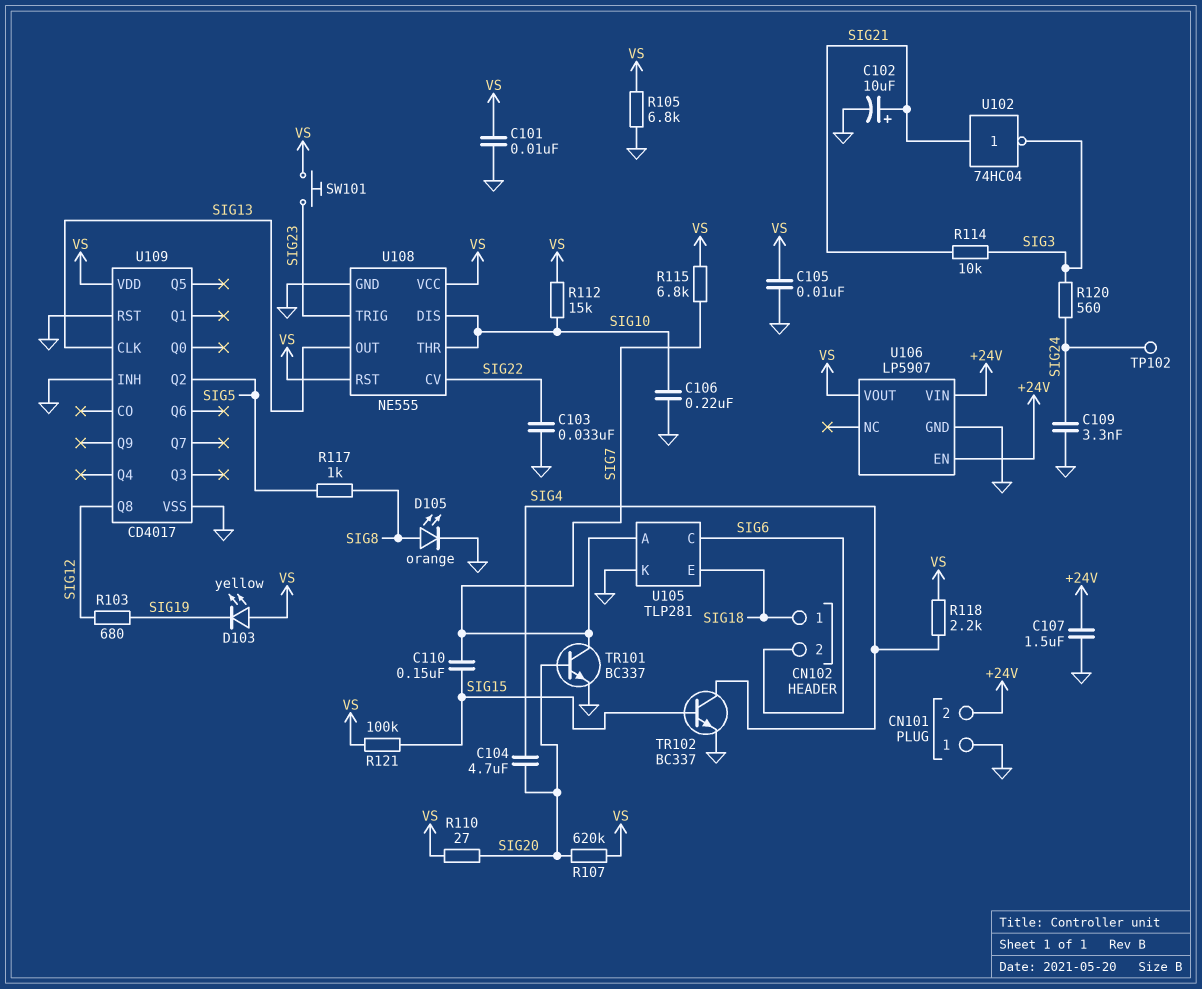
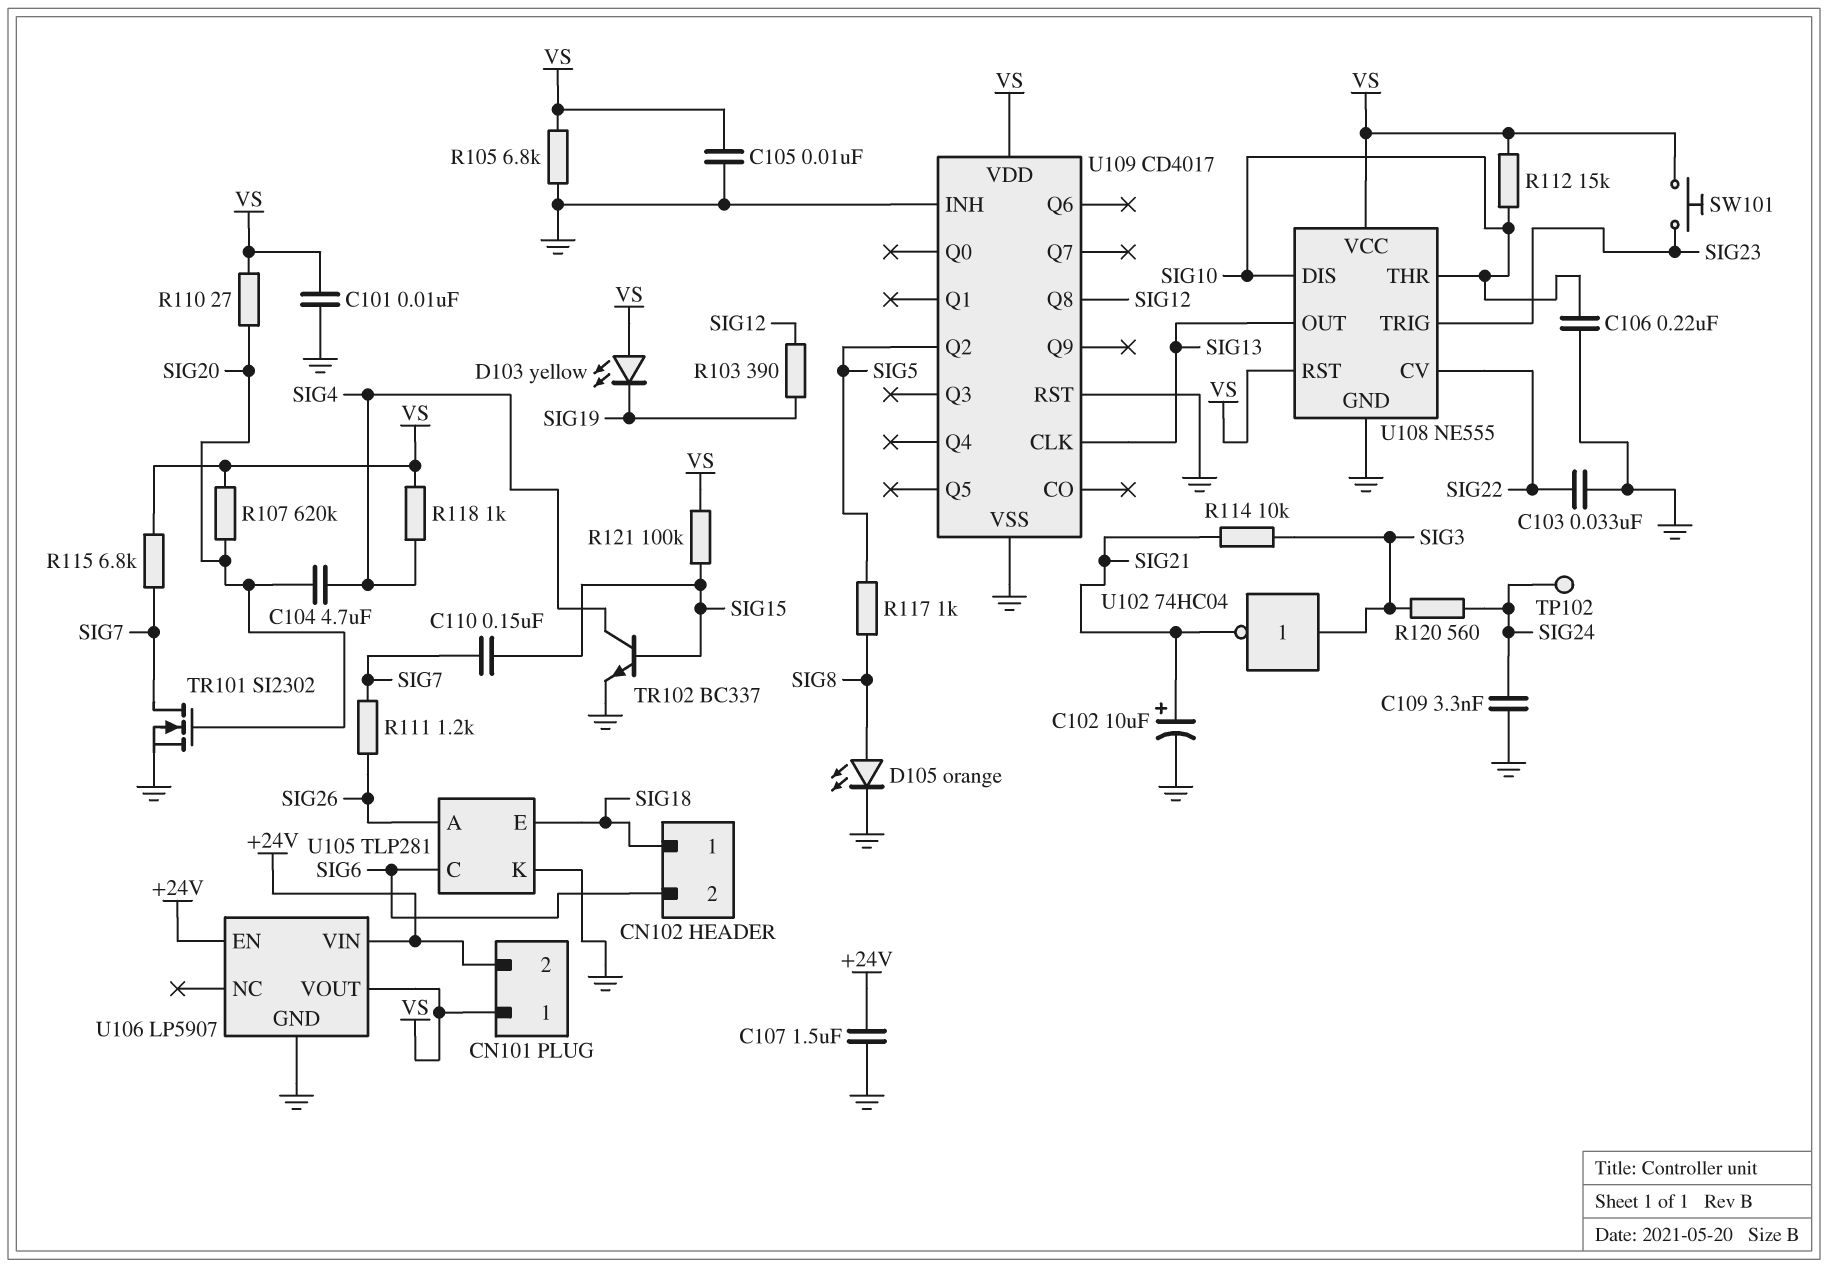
CN101 pin 1: GND -> VS
R103: 680 (SIG12, SIG19) -> 390 (SIG12, SIG19)
R111: none -> 1.2k (SIG7, SIG26)
R118: 2.2k (SIG4, VS) -> 1k (SIG4, VS)
TR101: NPN BC337 (B SIG20, C SIG7, E GND) -> NMOS SI2302 (G SIG20, D SIG7, S GND)
U102: NOT 74HC04 (in SIG21, out SIG3) -> NOT 74HC04 (in SIG3, out SIG21)
U105 pin A: SIG7 -> SIG26

